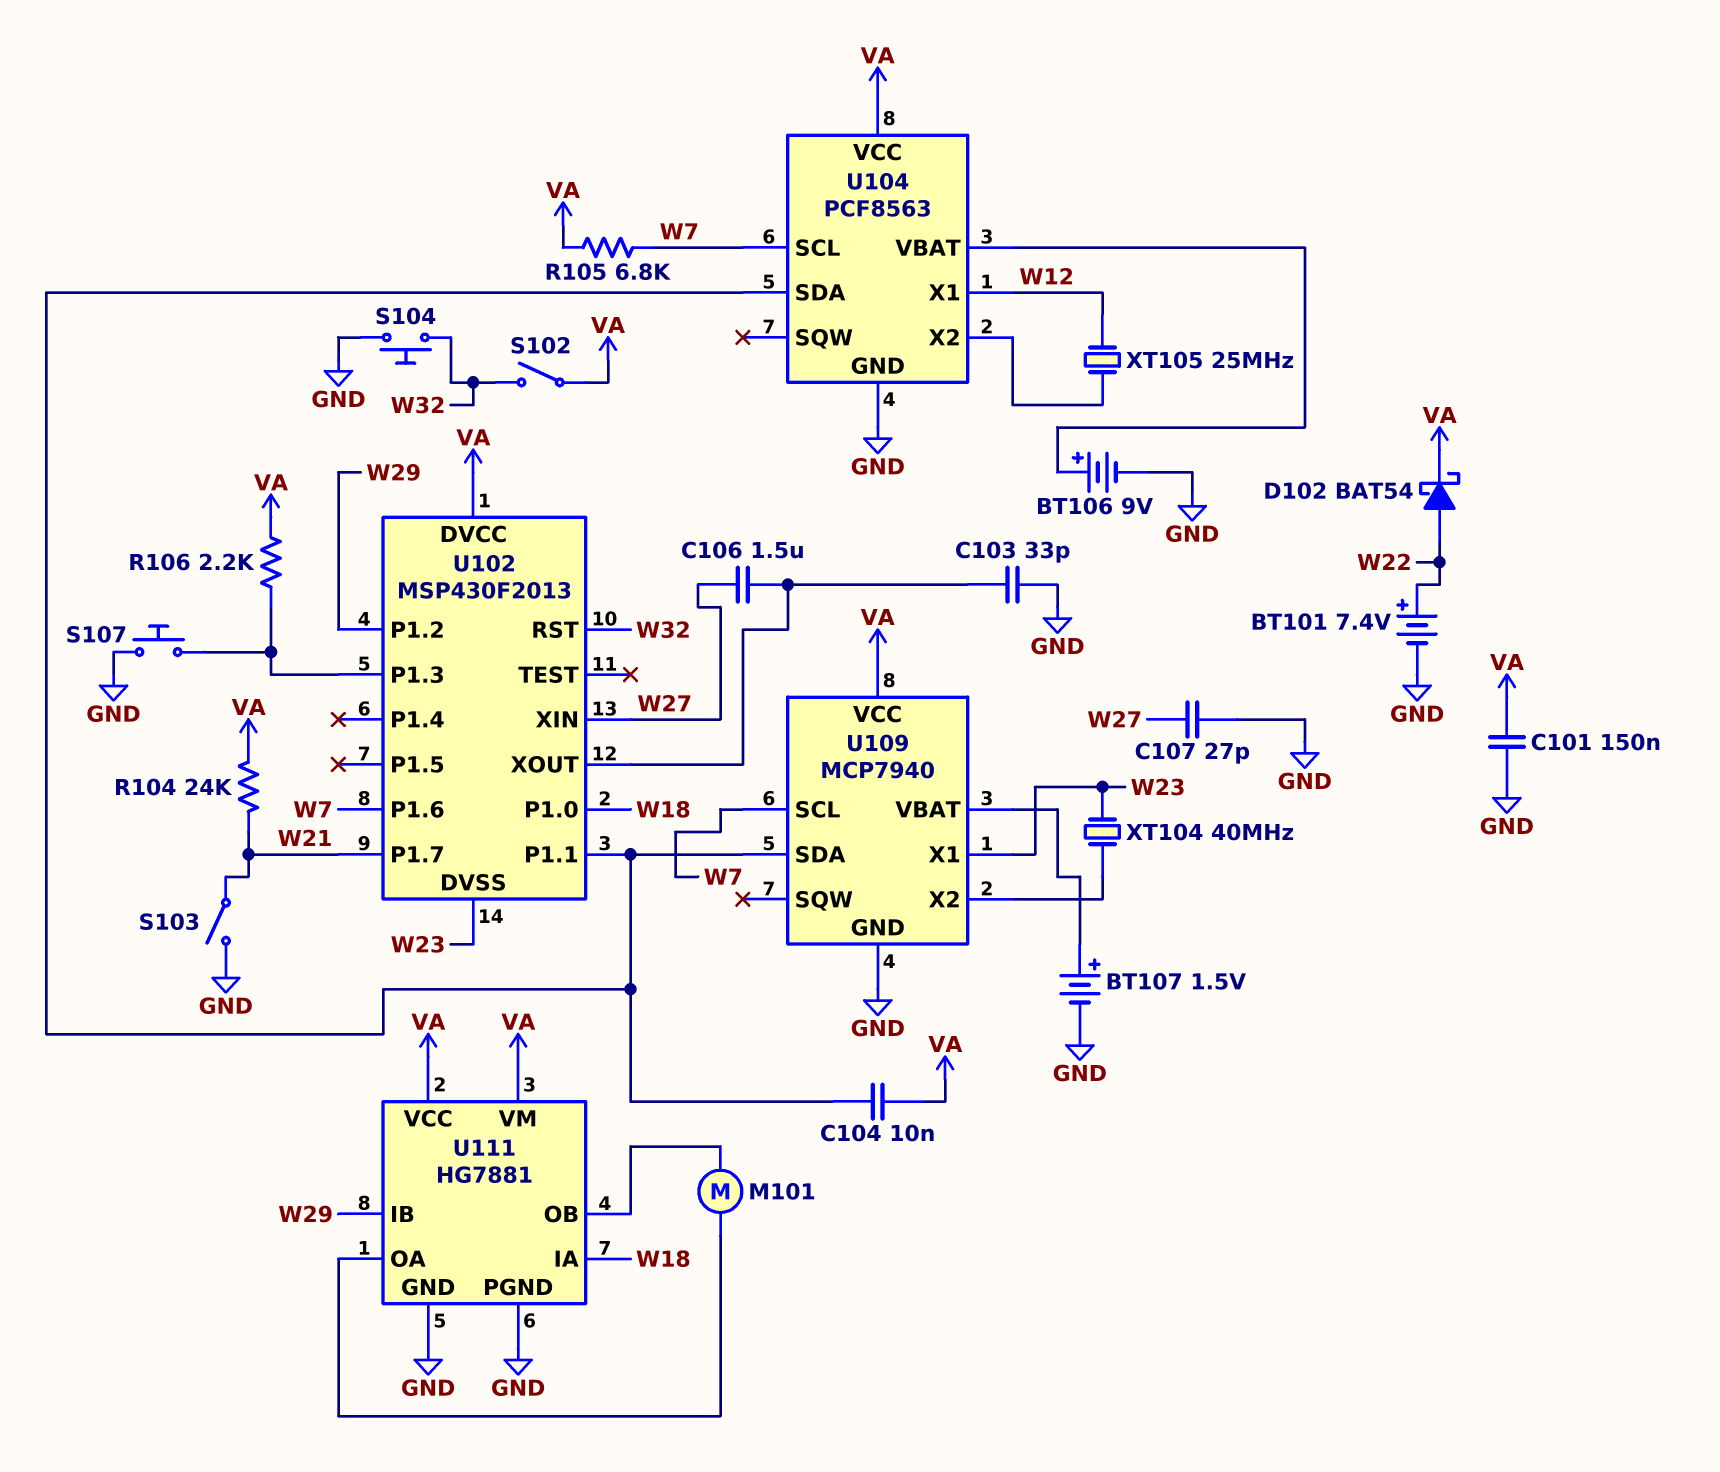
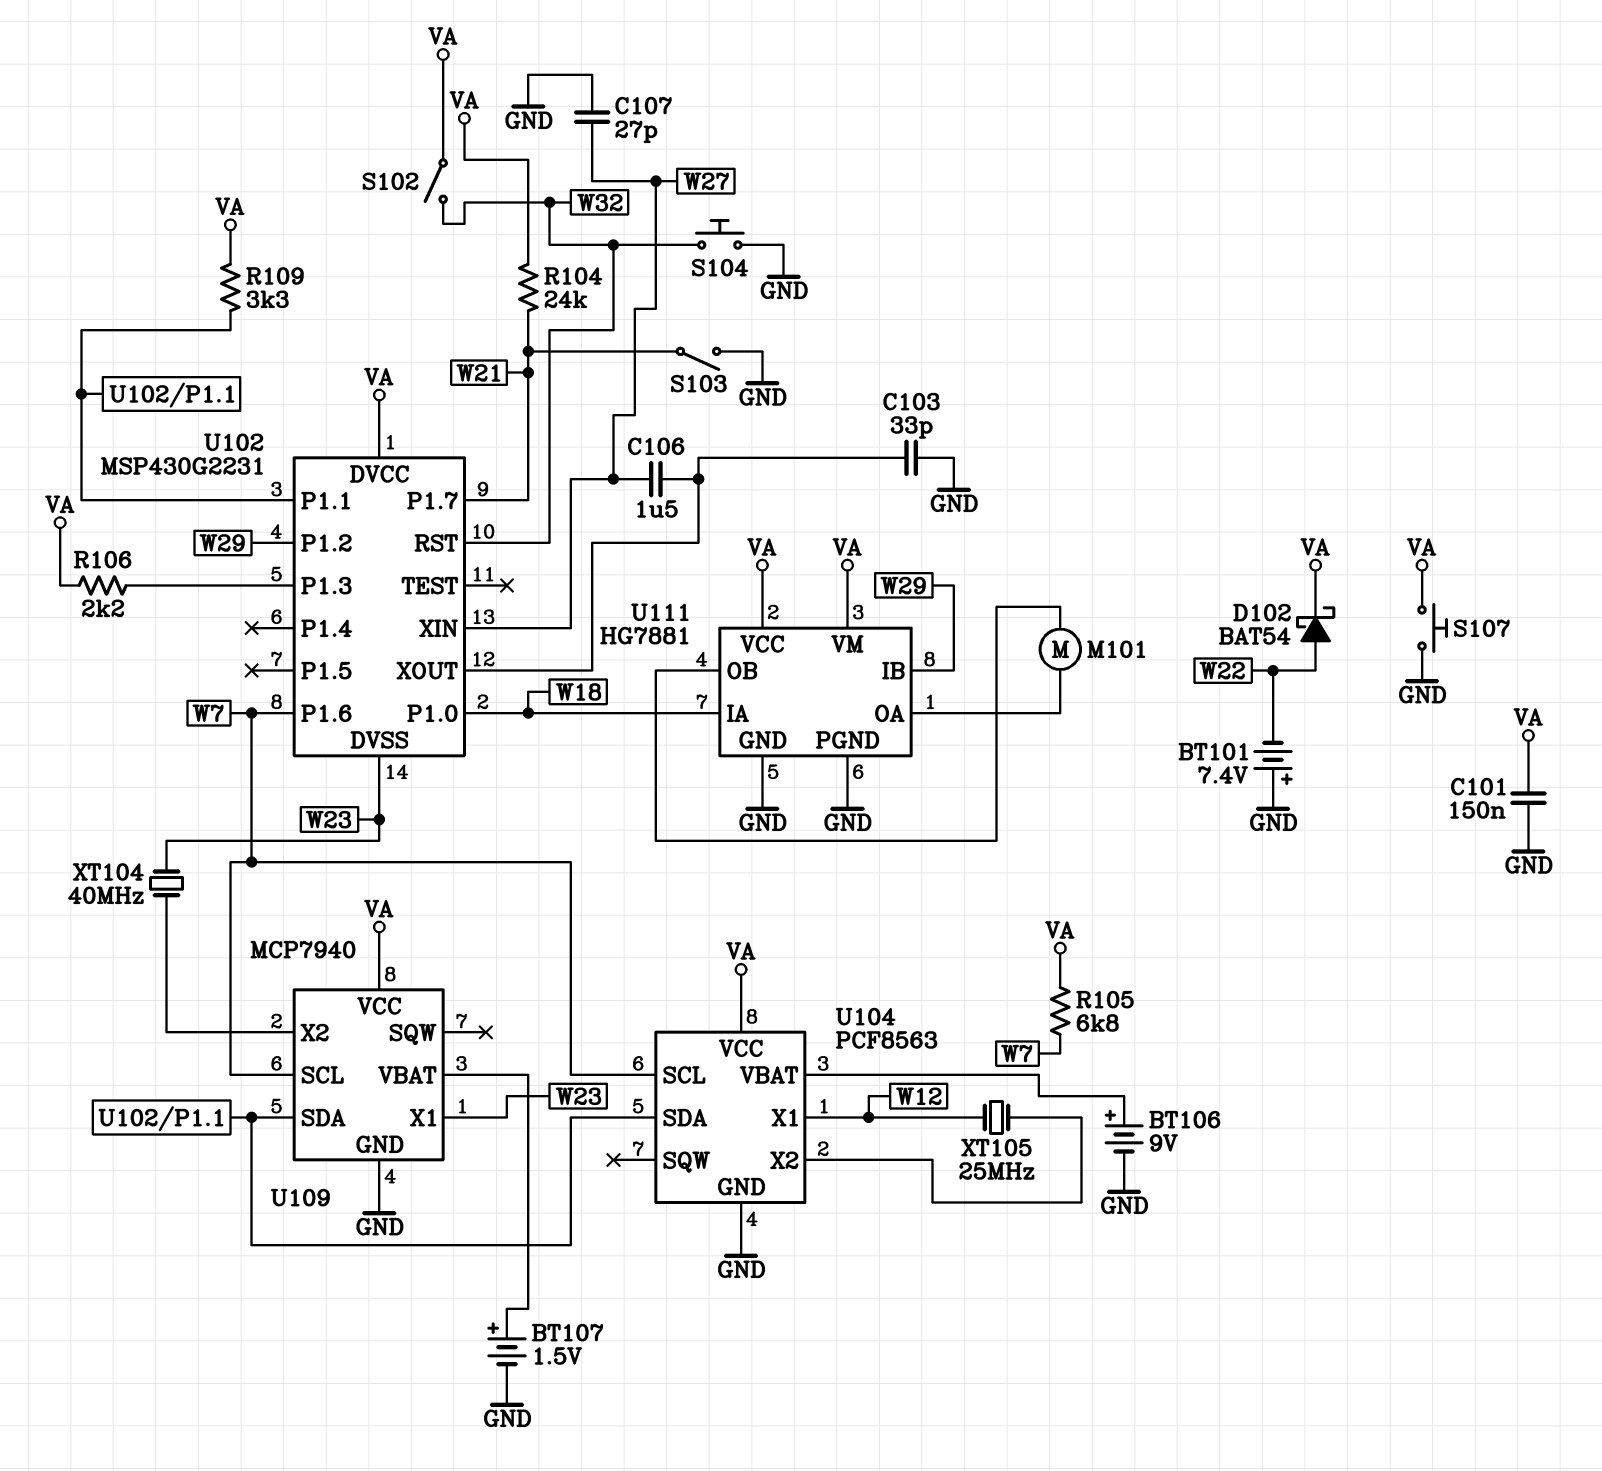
BT101: 7.4V (plus W22, minus GND) -> 7.4V (plus GND, minus W22)
C104: 10nF (U102/P1.1, VA) -> none
R109: none -> 3.3k (U102/P1.1, VA)
S107: button (GND, U102/P1.3) -> button (GND, VA)
U102: MSP430F2013 -> MSP430G2231

